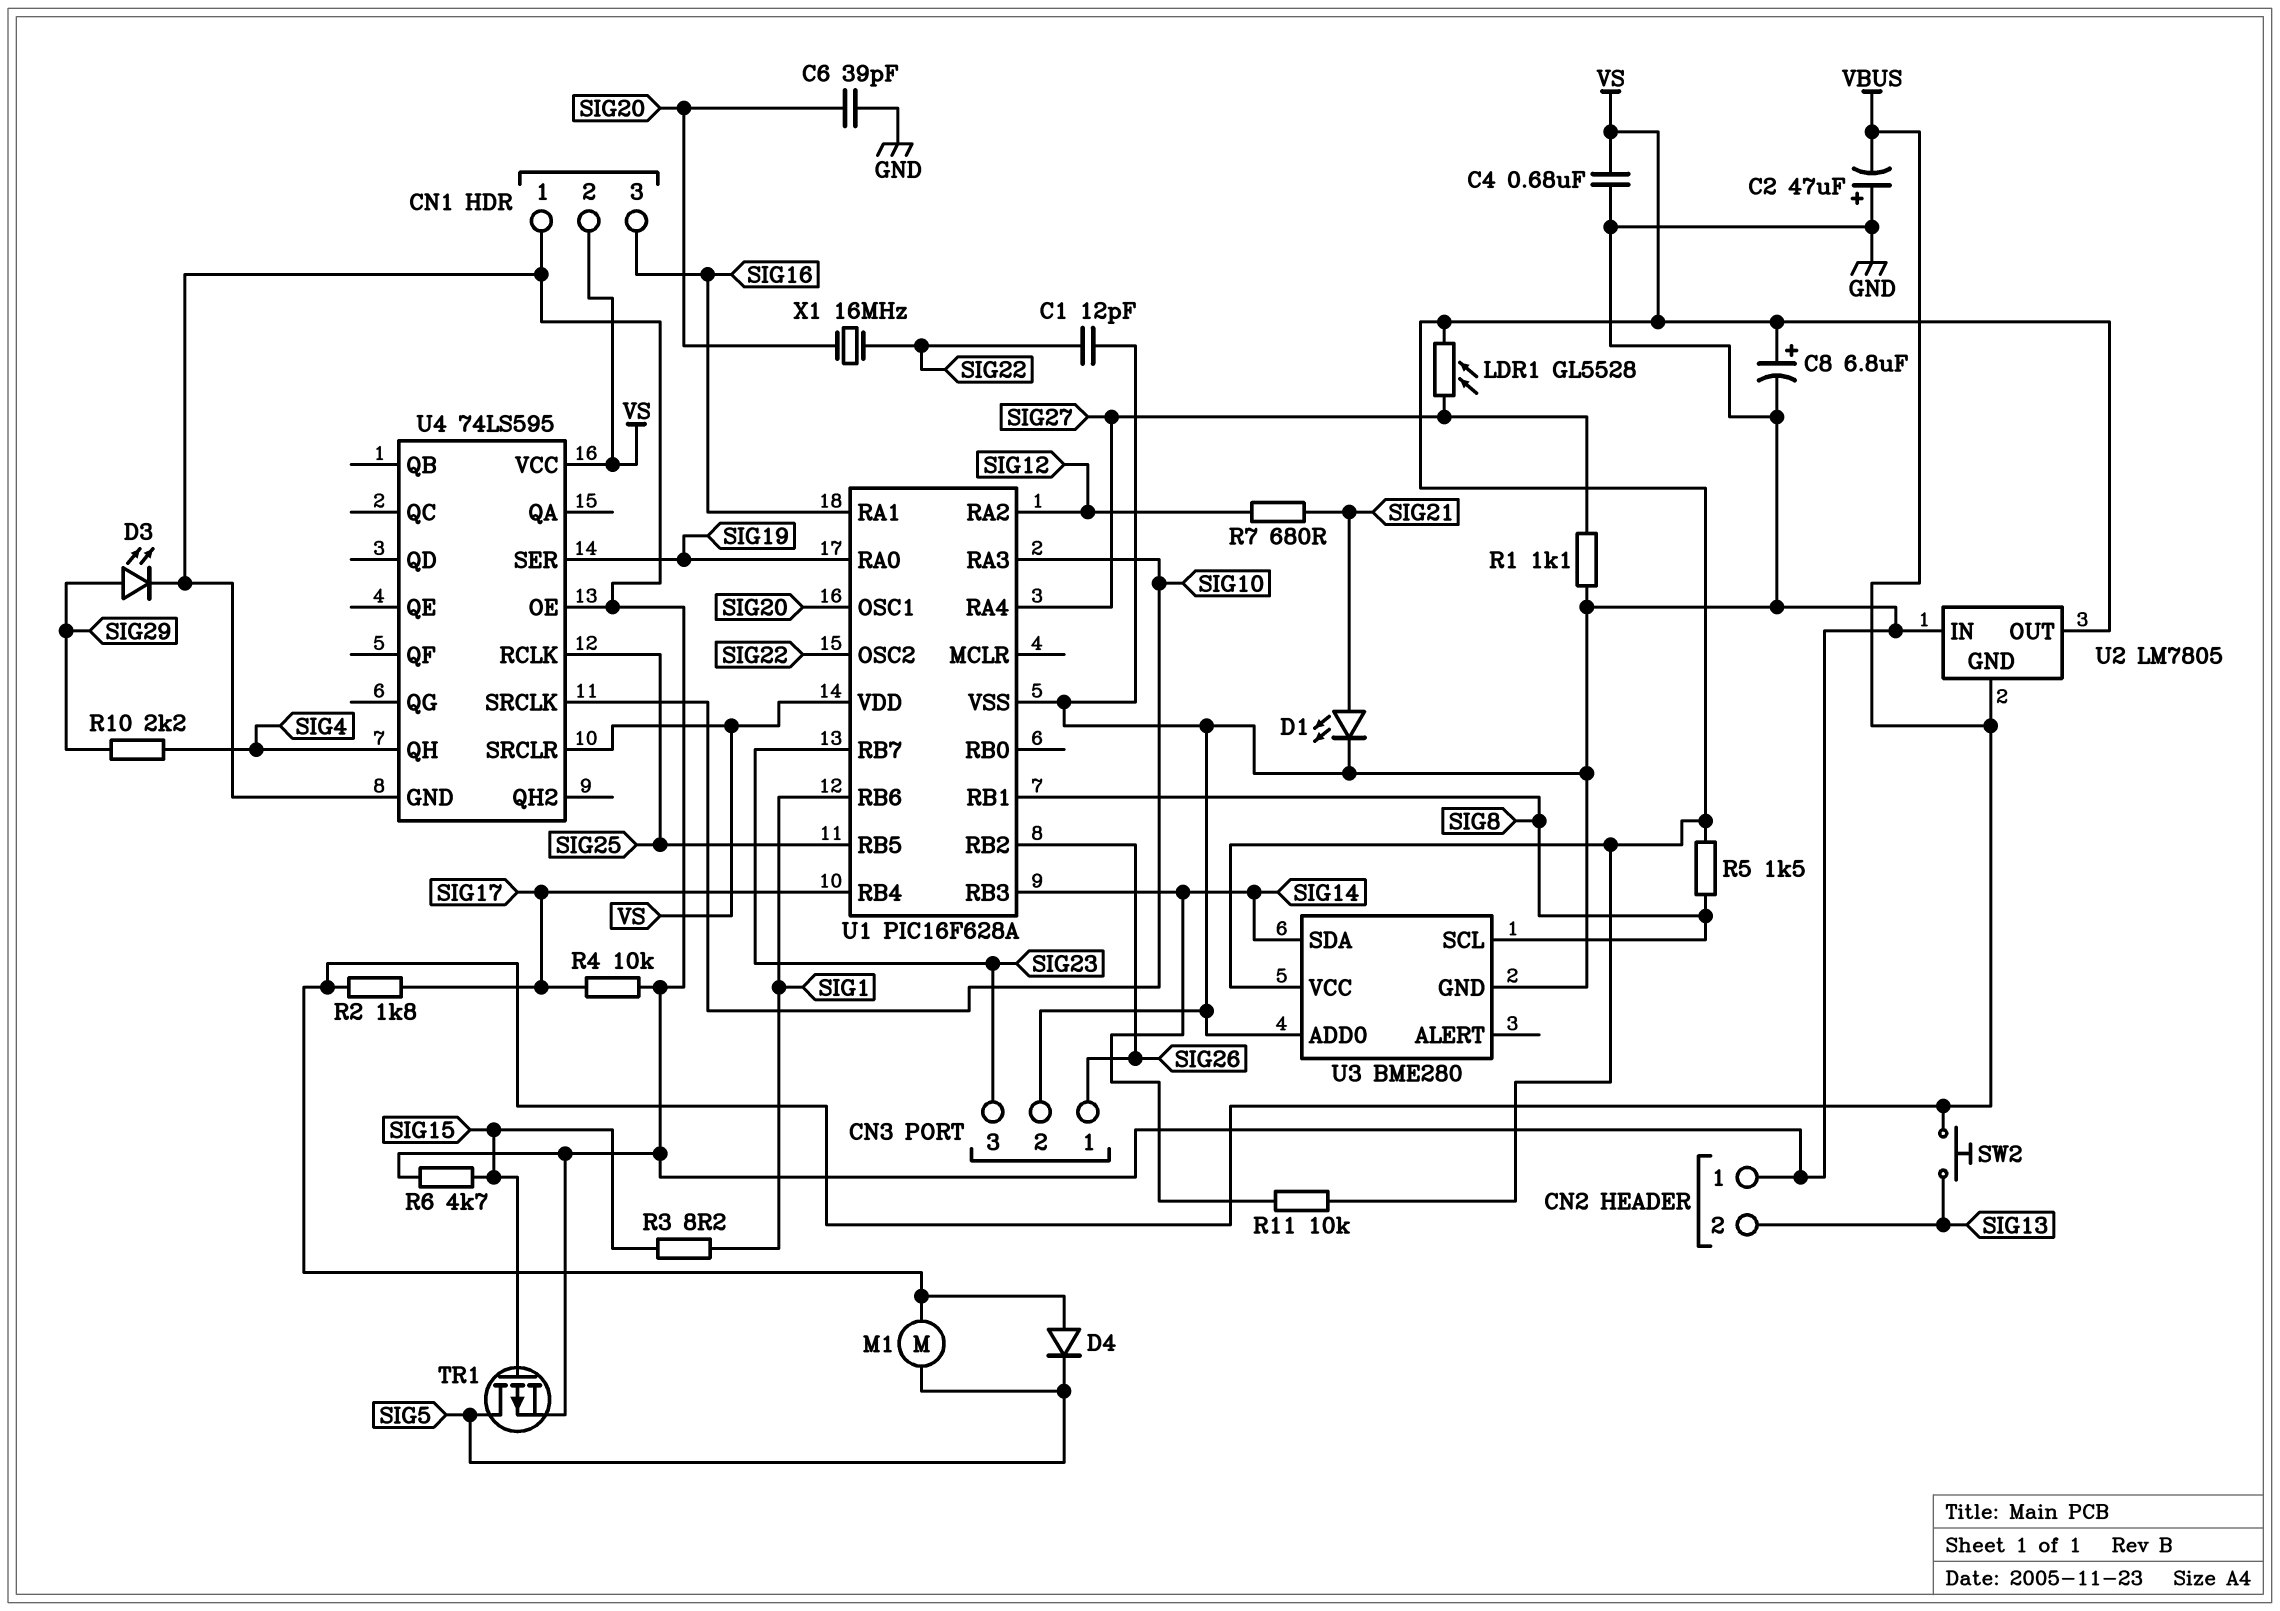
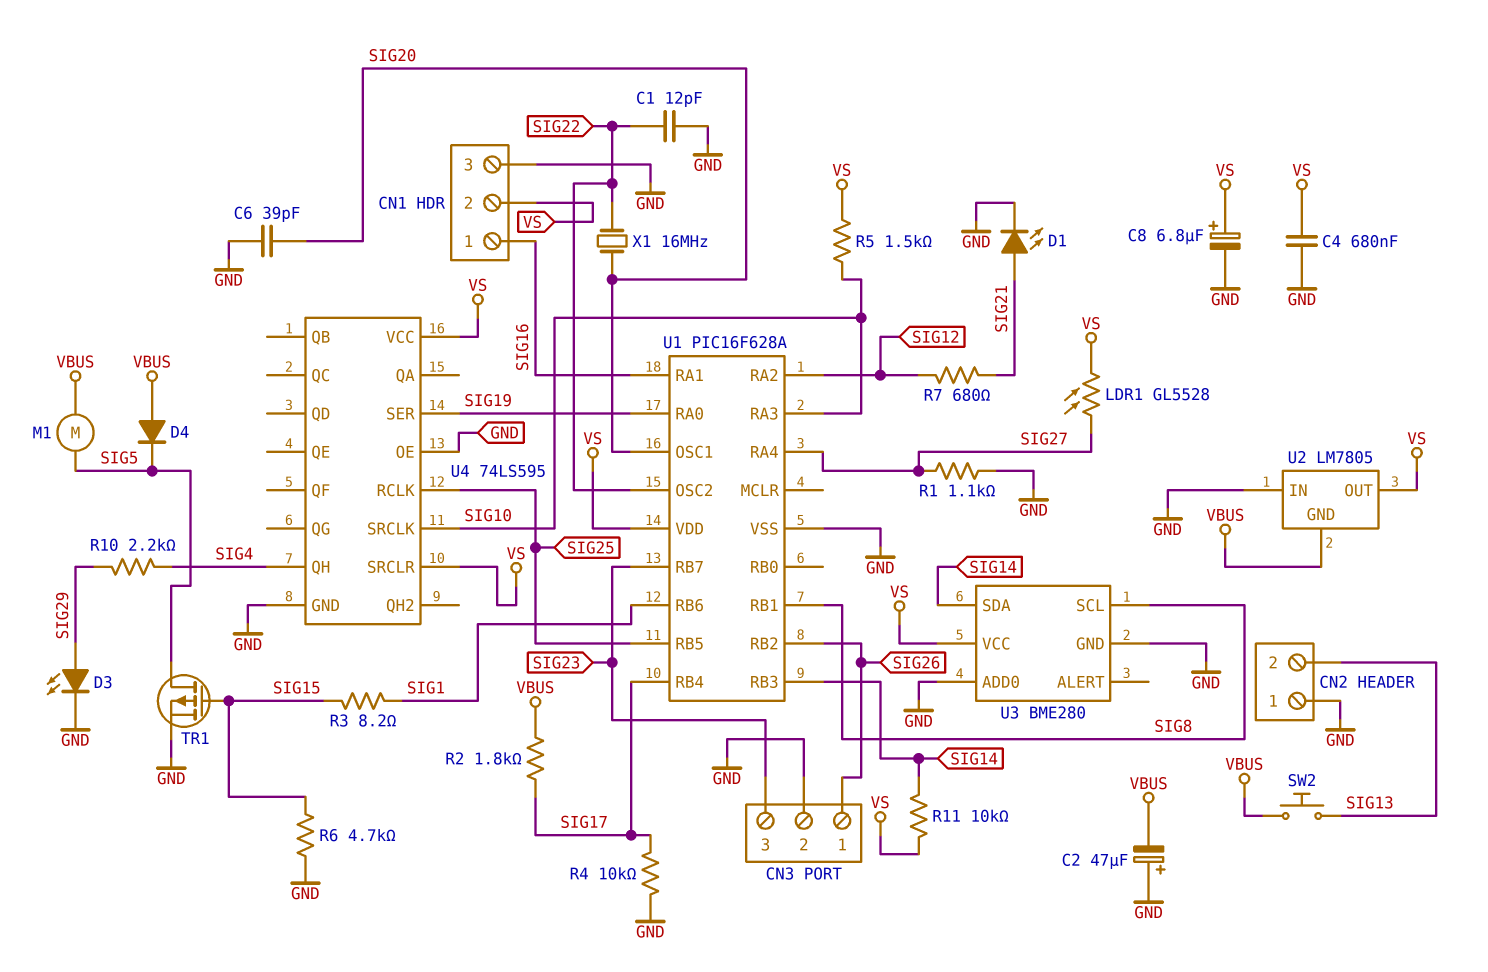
CN1 pin 1: GND -> SIG16
CN1 pin 3: SIG16 -> GND
R5: 1.5k (SIG8, VS) -> 1.5k (SIG10, VS)

